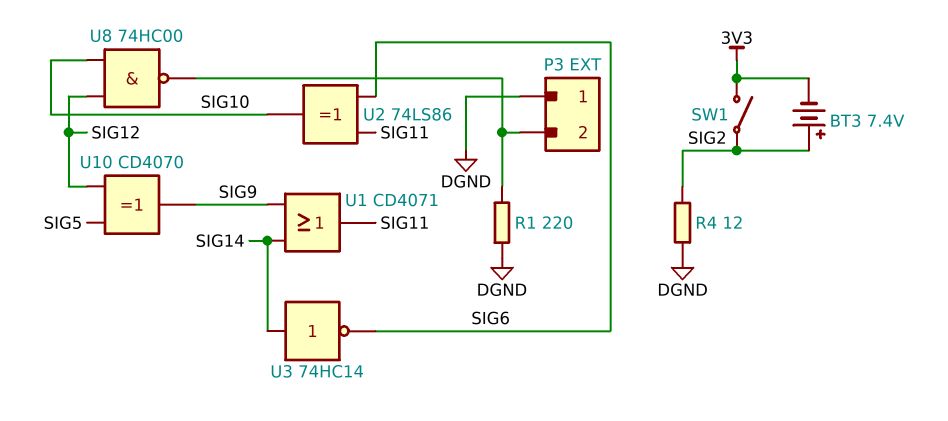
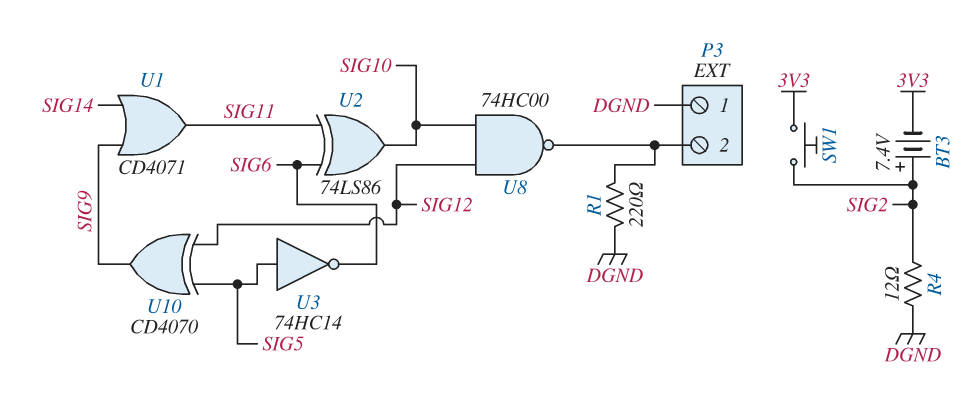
SW1: switch (3V3, SIG2) -> button (3V3, SIG2)
U3: NOT 74HC14 (in SIG14, out SIG6) -> NOT 74HC14 (in SIG5, out SIG6)

